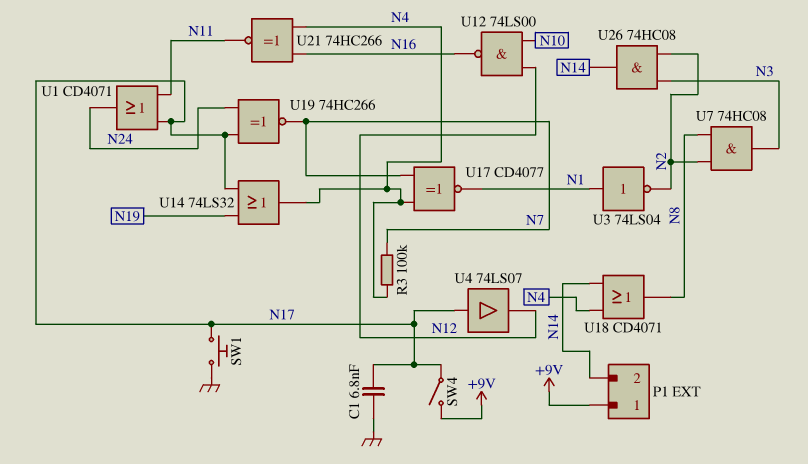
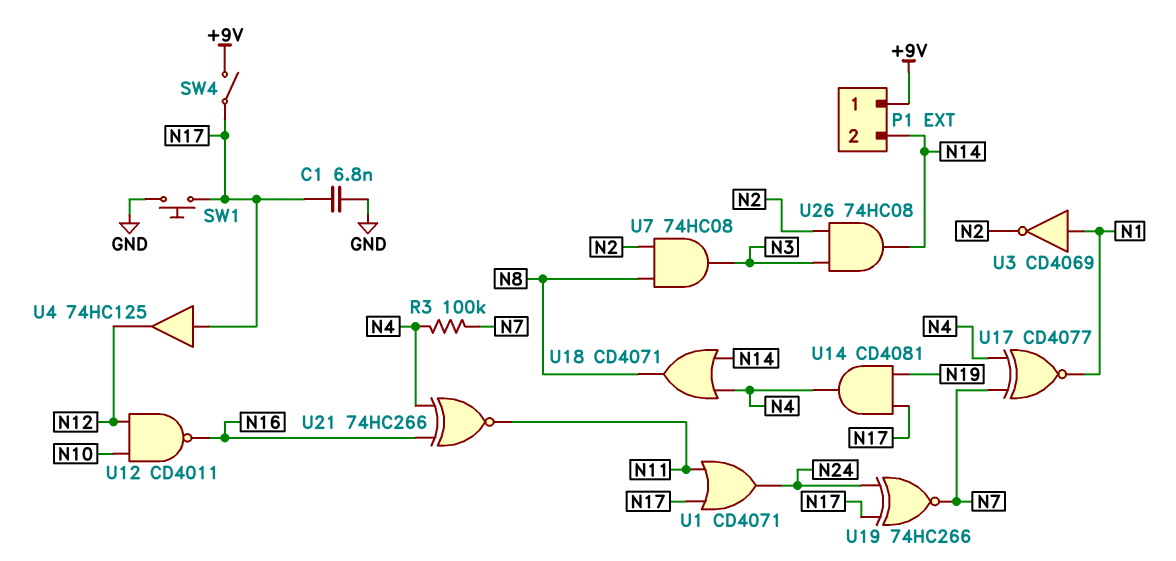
U3: NOT 74LS04 (in N1, out N2) -> NOT CD4069 (in N1, out N2)
U4: buffer 74LS07 (in N17, out N12) -> buffer 74HC125 (in N17, out N12)
U12: NAND 74LS00 (in N10, in N12, out N16) -> NAND CD4011 (in N10, in N12, out N16)
U14: OR 74LS32 (in N17, in N19, out N4) -> AND CD4081 (in N17, in N19, out N4)

